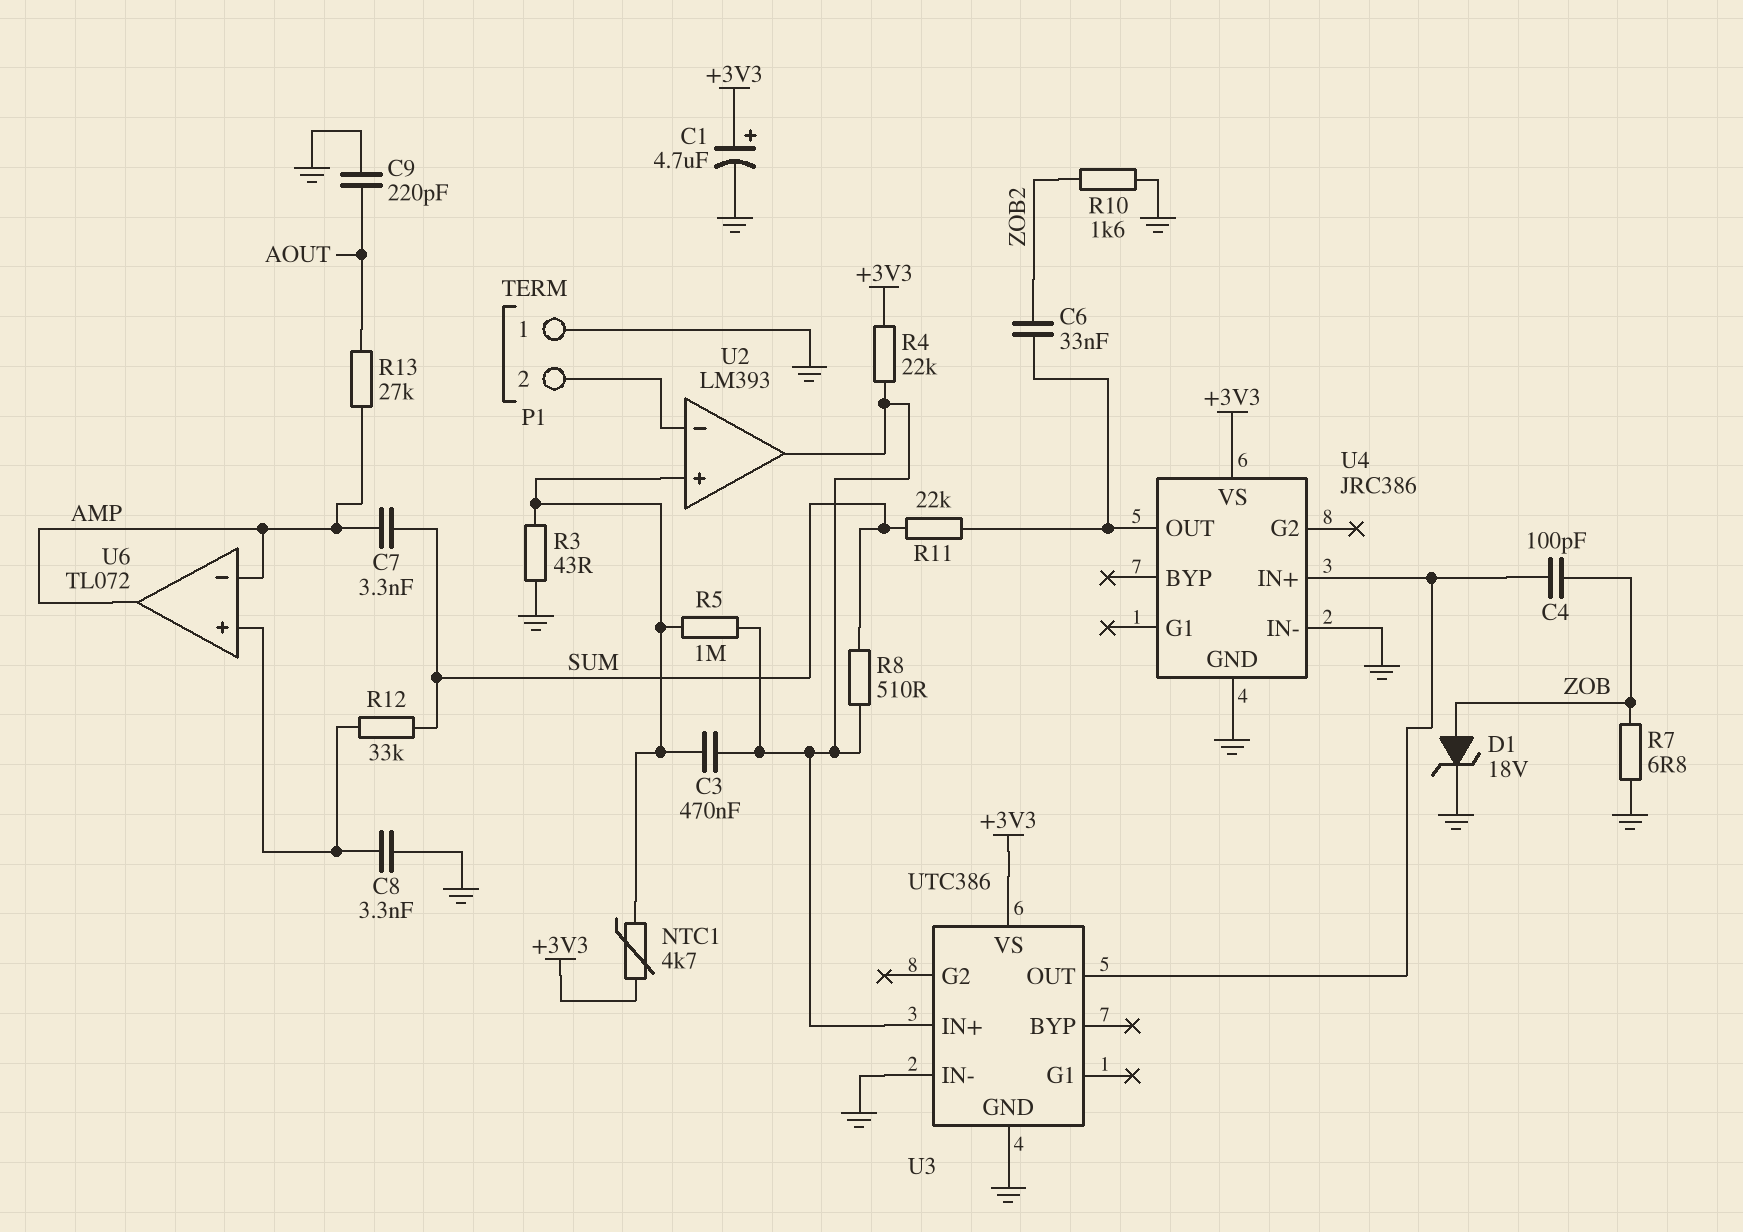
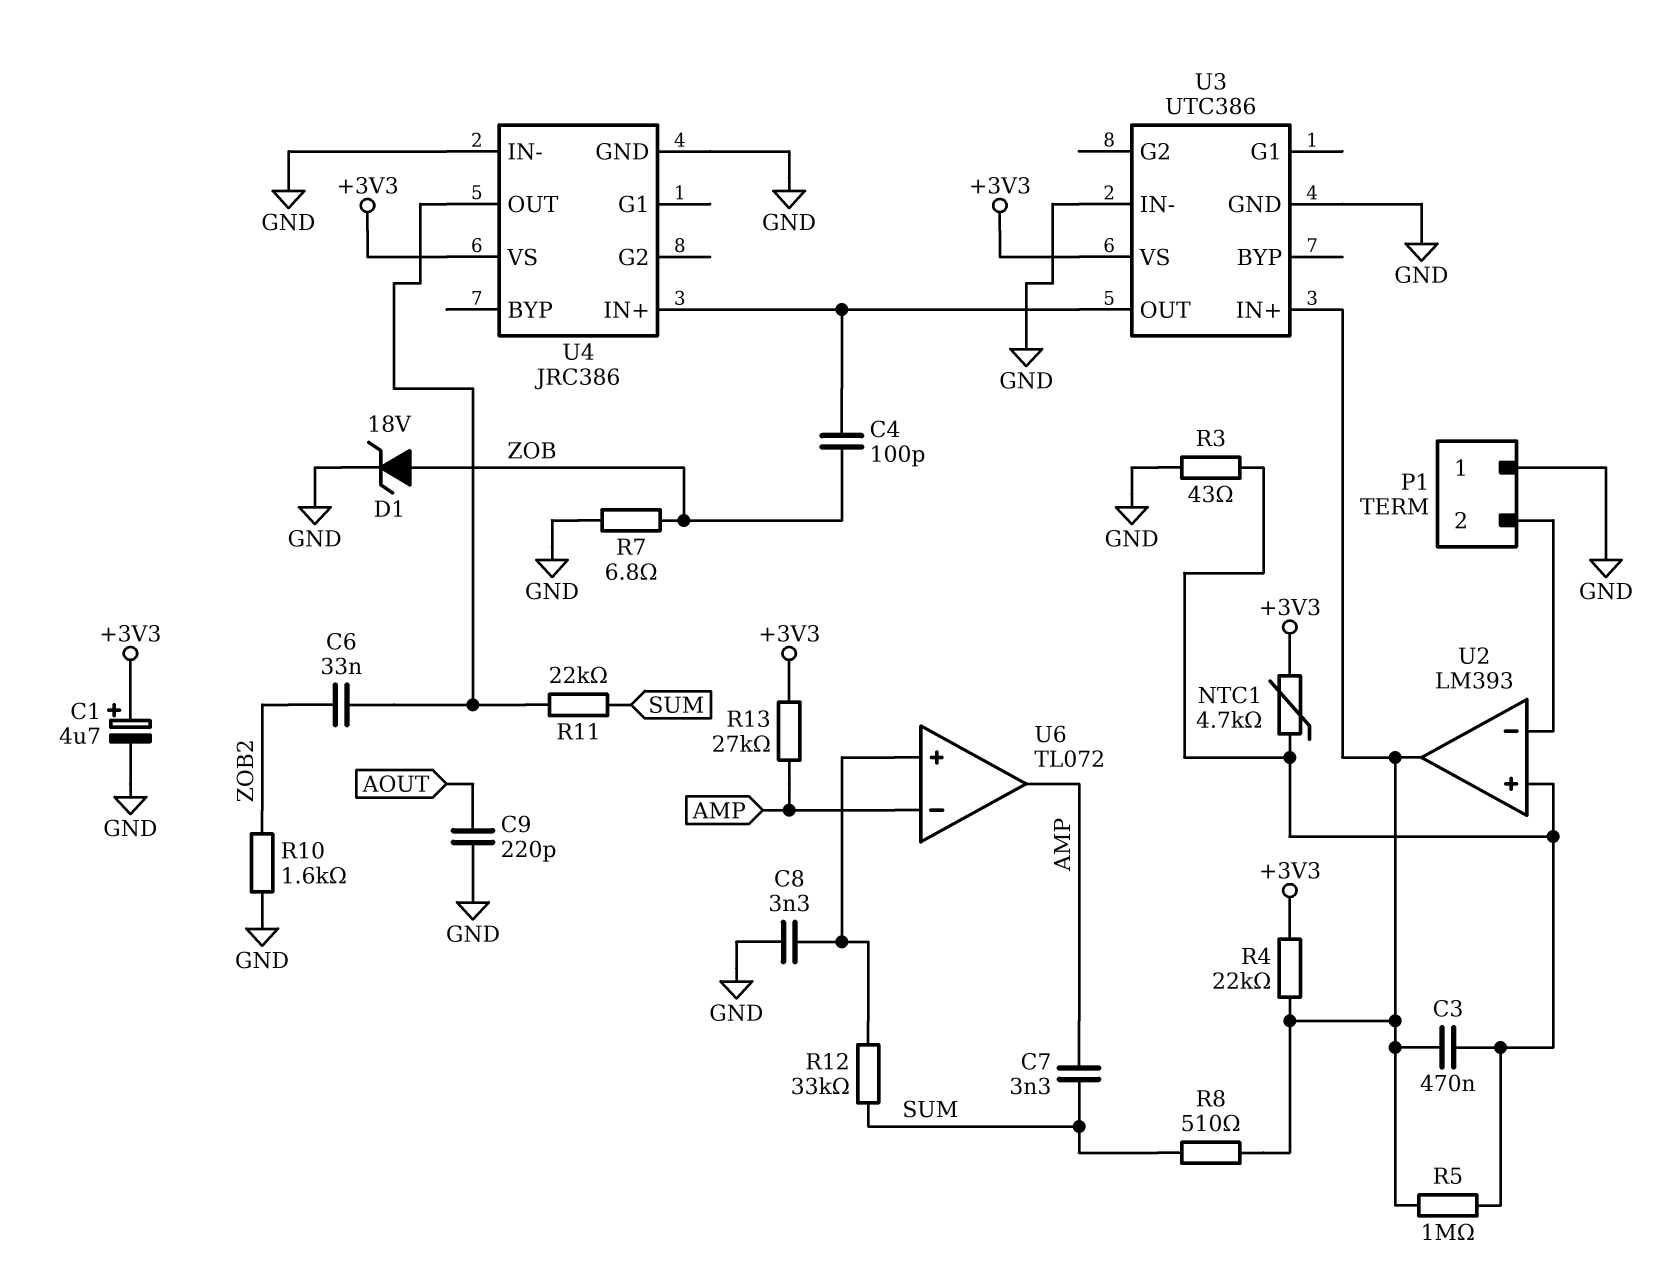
R13: 27k (AMP, AOUT) -> 27k (+3V3, AMP)

